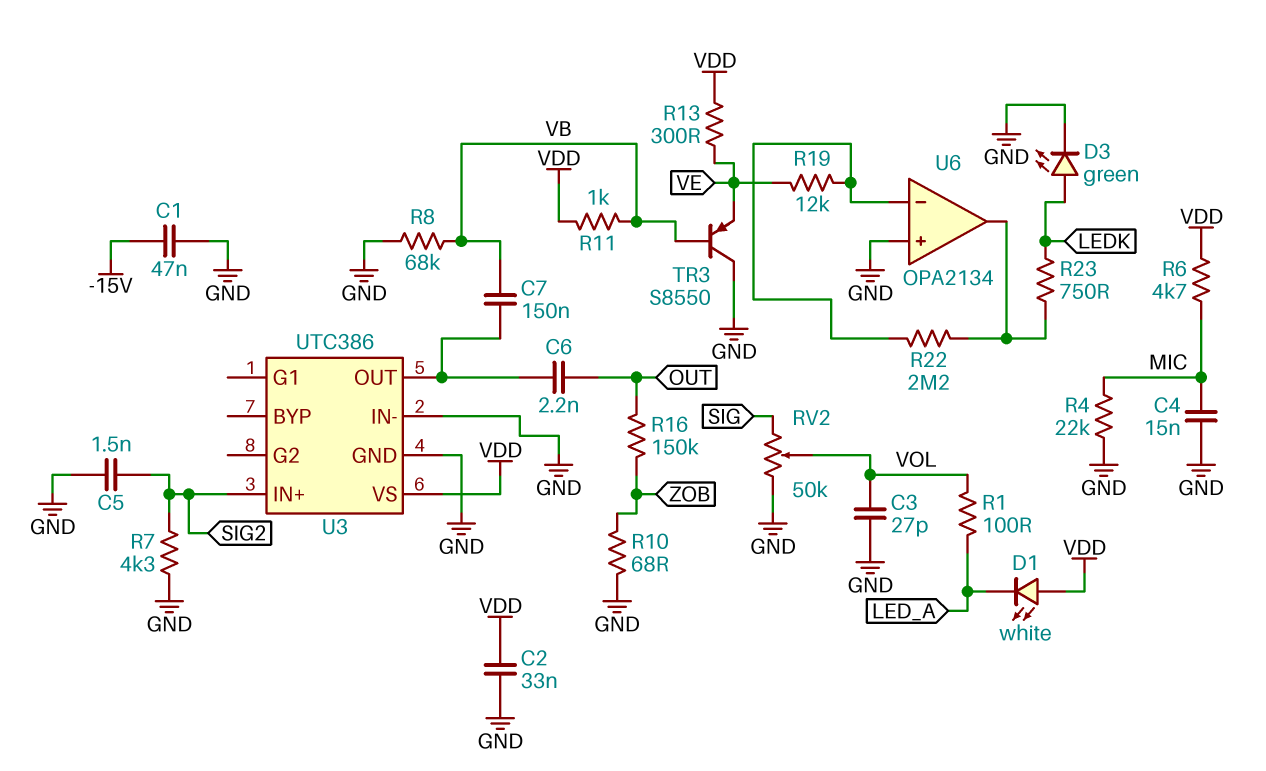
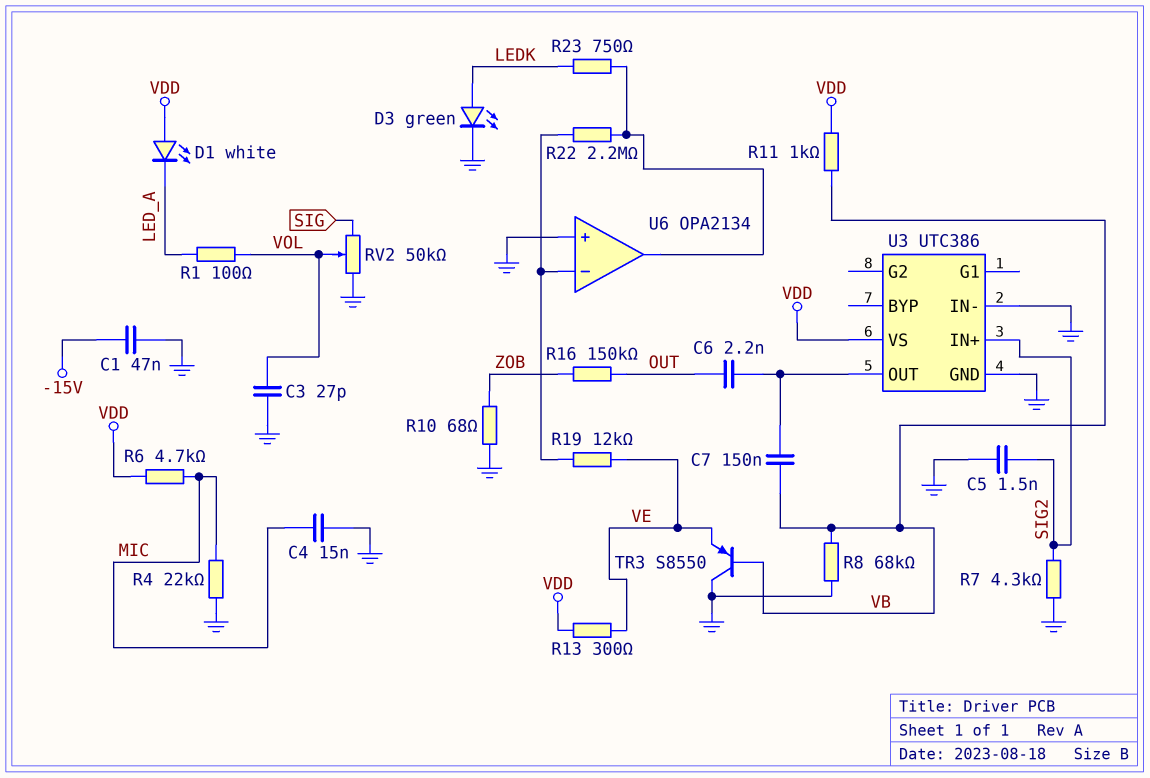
C2: 33nF (GND, VDD) -> none

